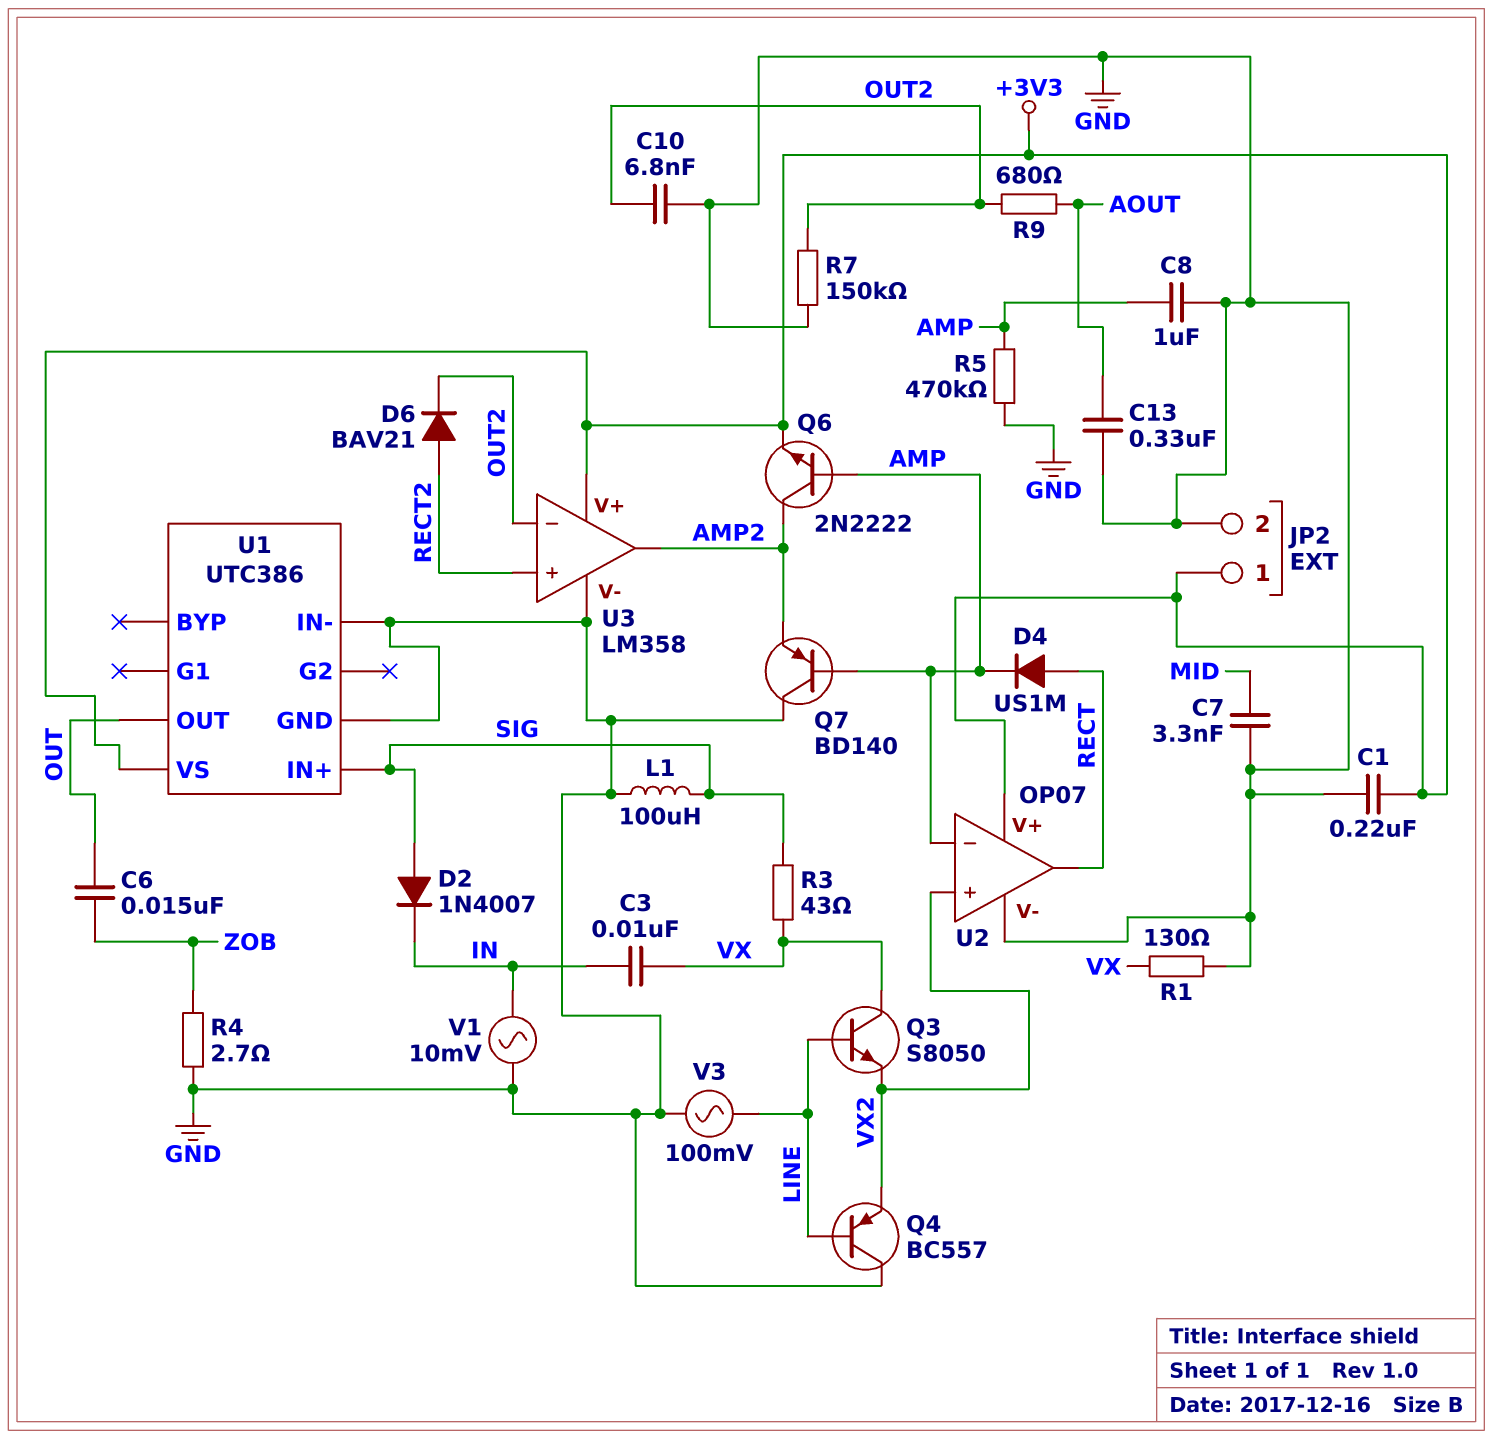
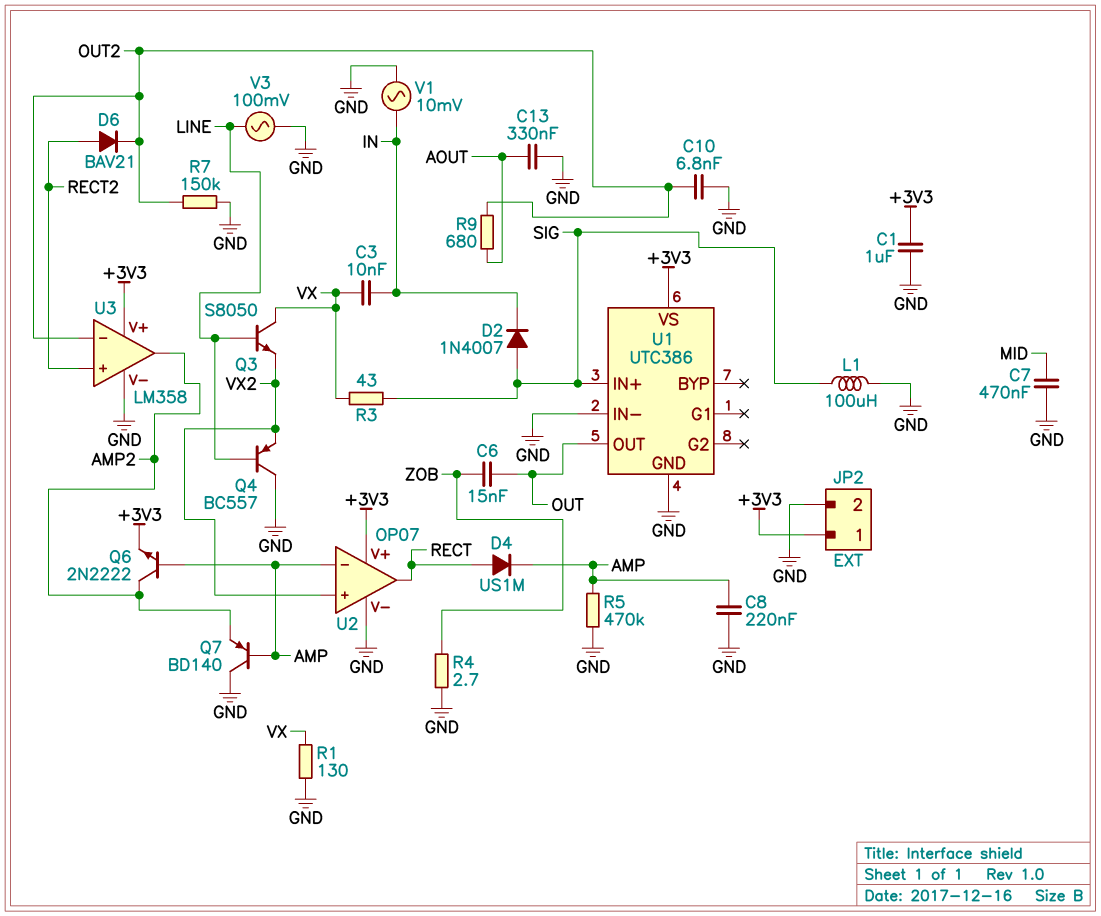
C1: 220nF (+3V3, GND) -> 1uF (+3V3, GND)
C7: 3.3nF (GND, MID) -> 470nF (GND, MID)
C8: 1uF (AMP, GND) -> 220nF (AMP, GND)

